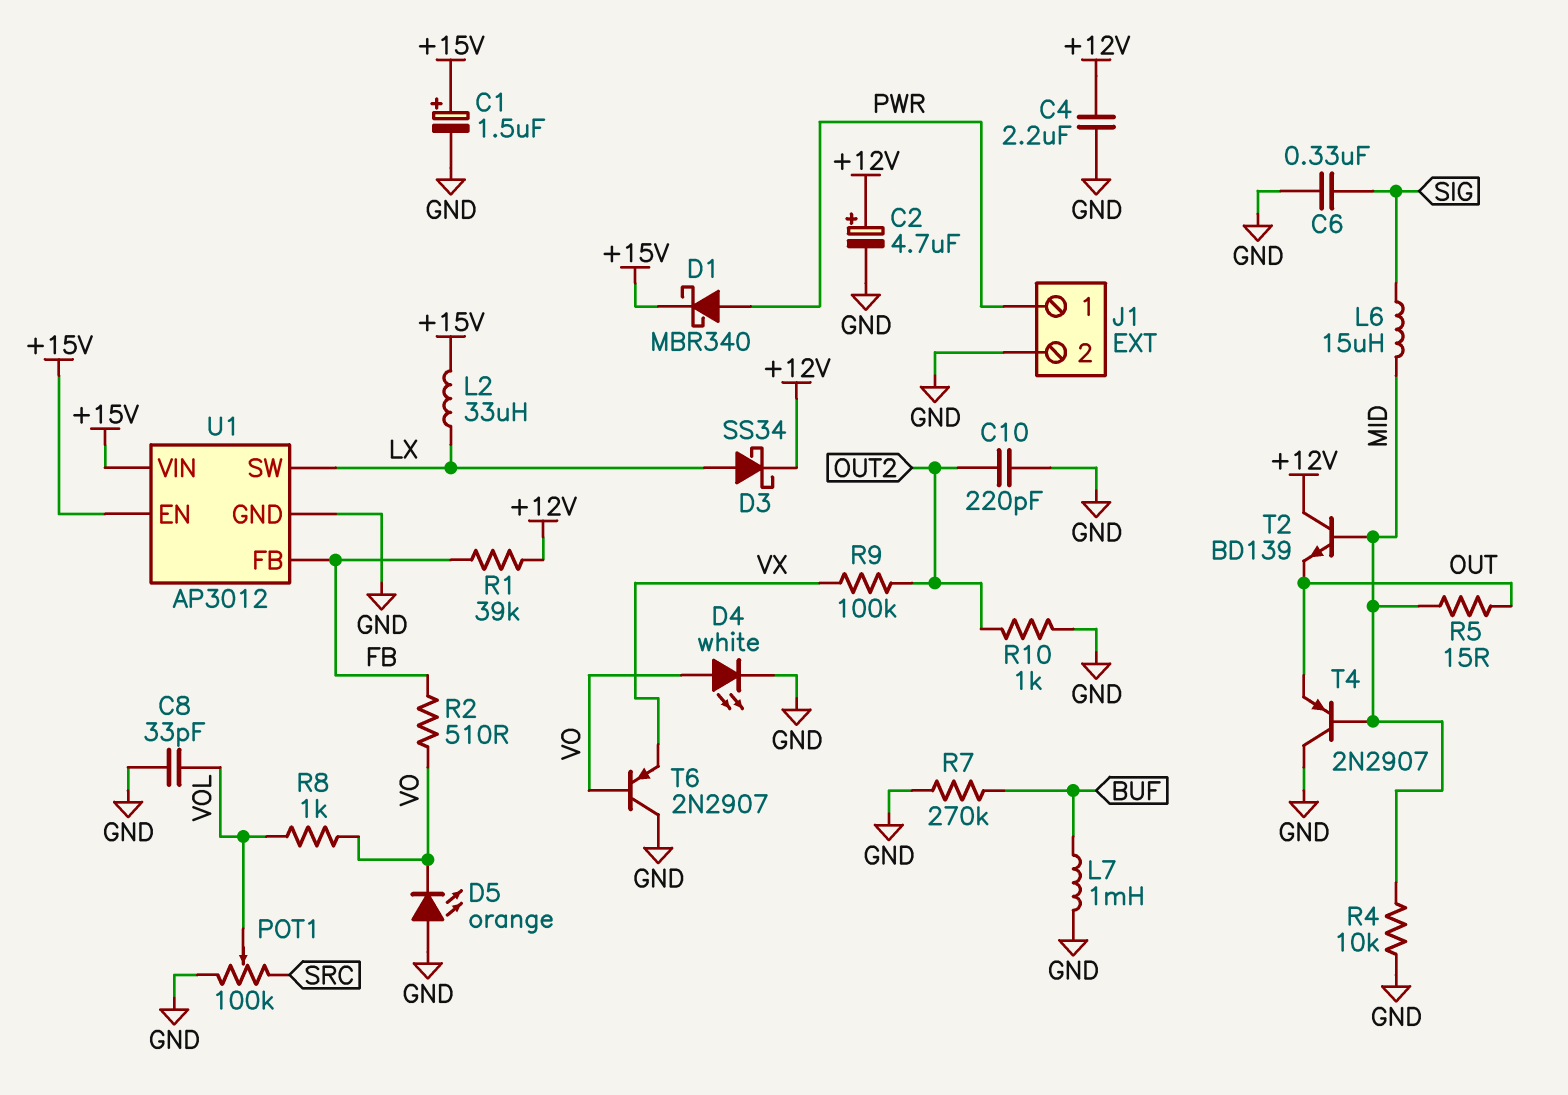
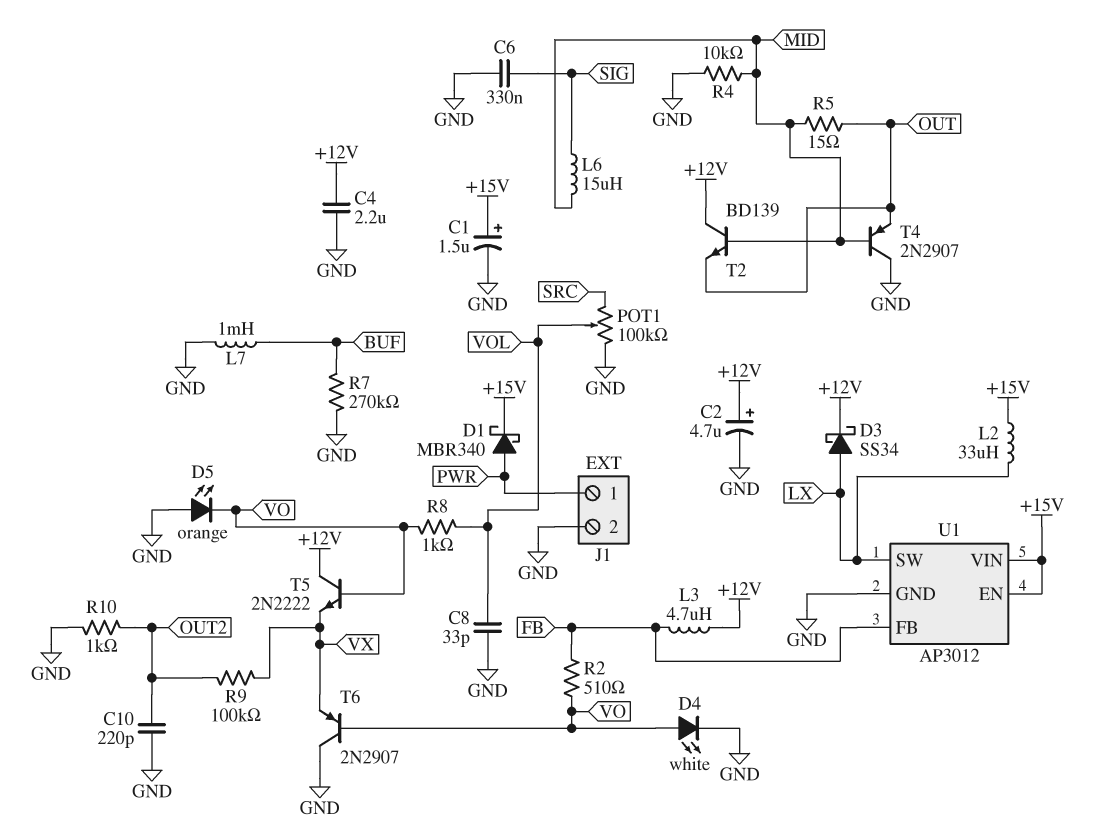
L3: none -> 4.7uH (+12V, FB)
R1: 39k (+12V, FB) -> none
T5: none -> NPN 2N2222 (B VO, C +12V, E VX)

